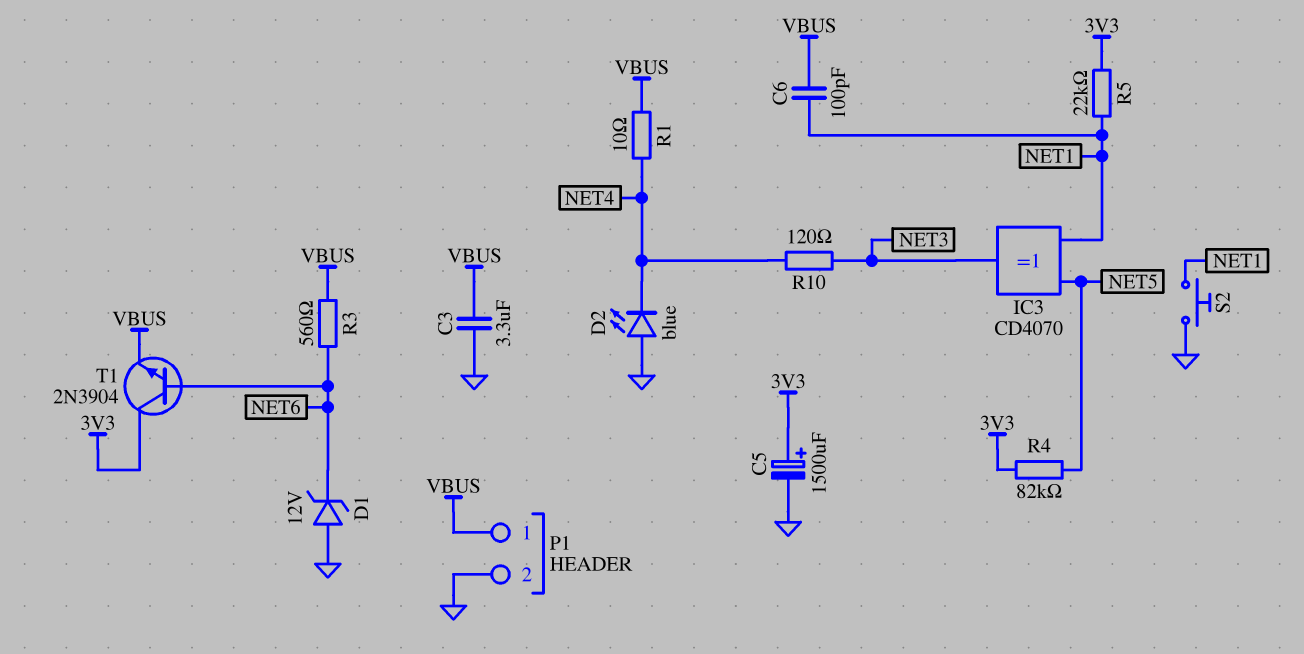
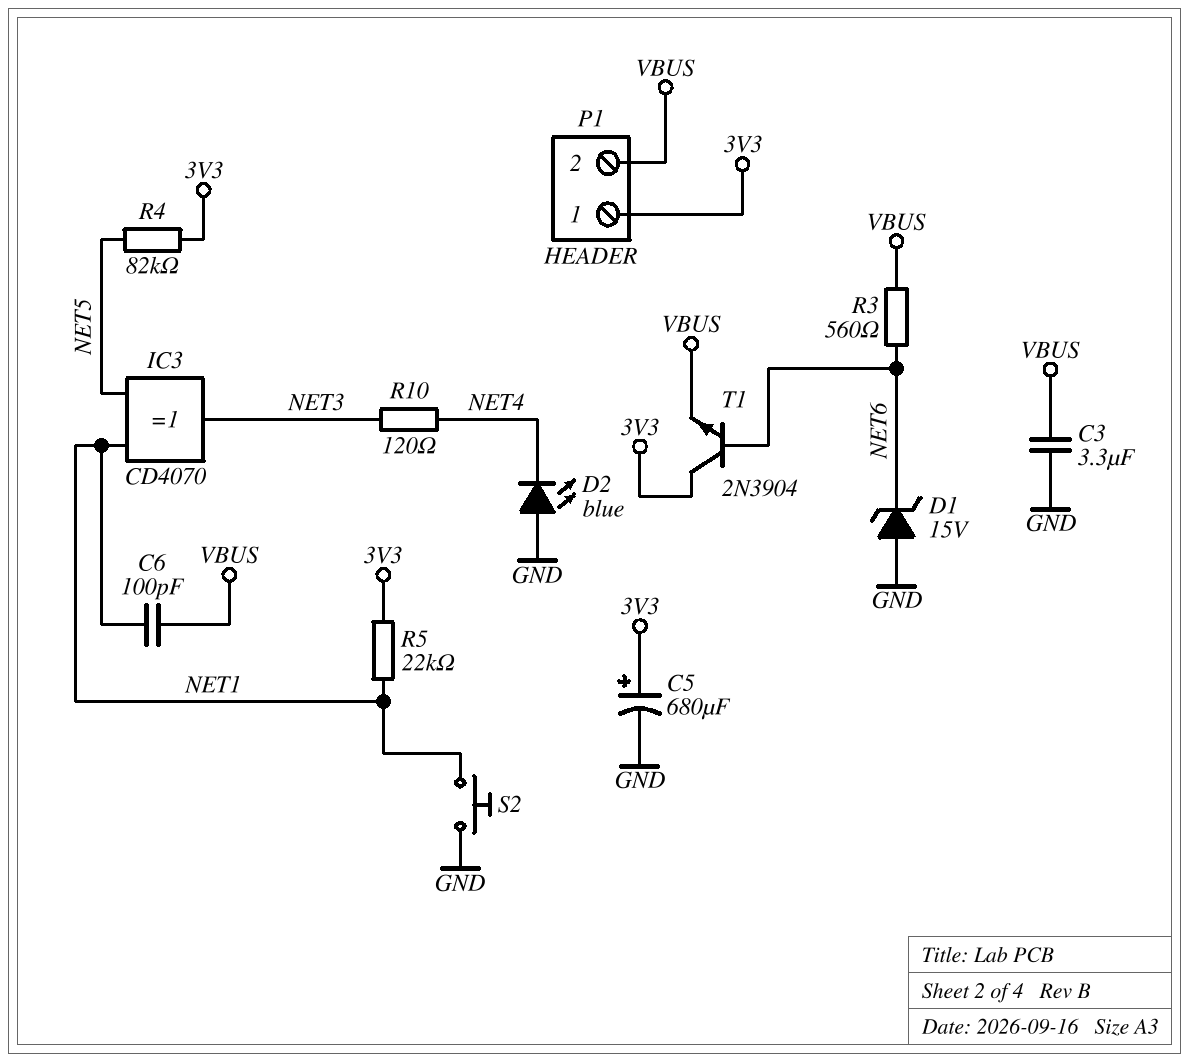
C5: 1500uF (plus 3V3, minus GND) -> 680uF (plus 3V3, minus GND)
D1: zener 12V (A GND, K NET6) -> zener 15V (A GND, K NET6)
P1 pin 1: VBUS -> 3V3
P1 pin 2: GND -> VBUS
R1: 10 (NET4, VBUS) -> none

